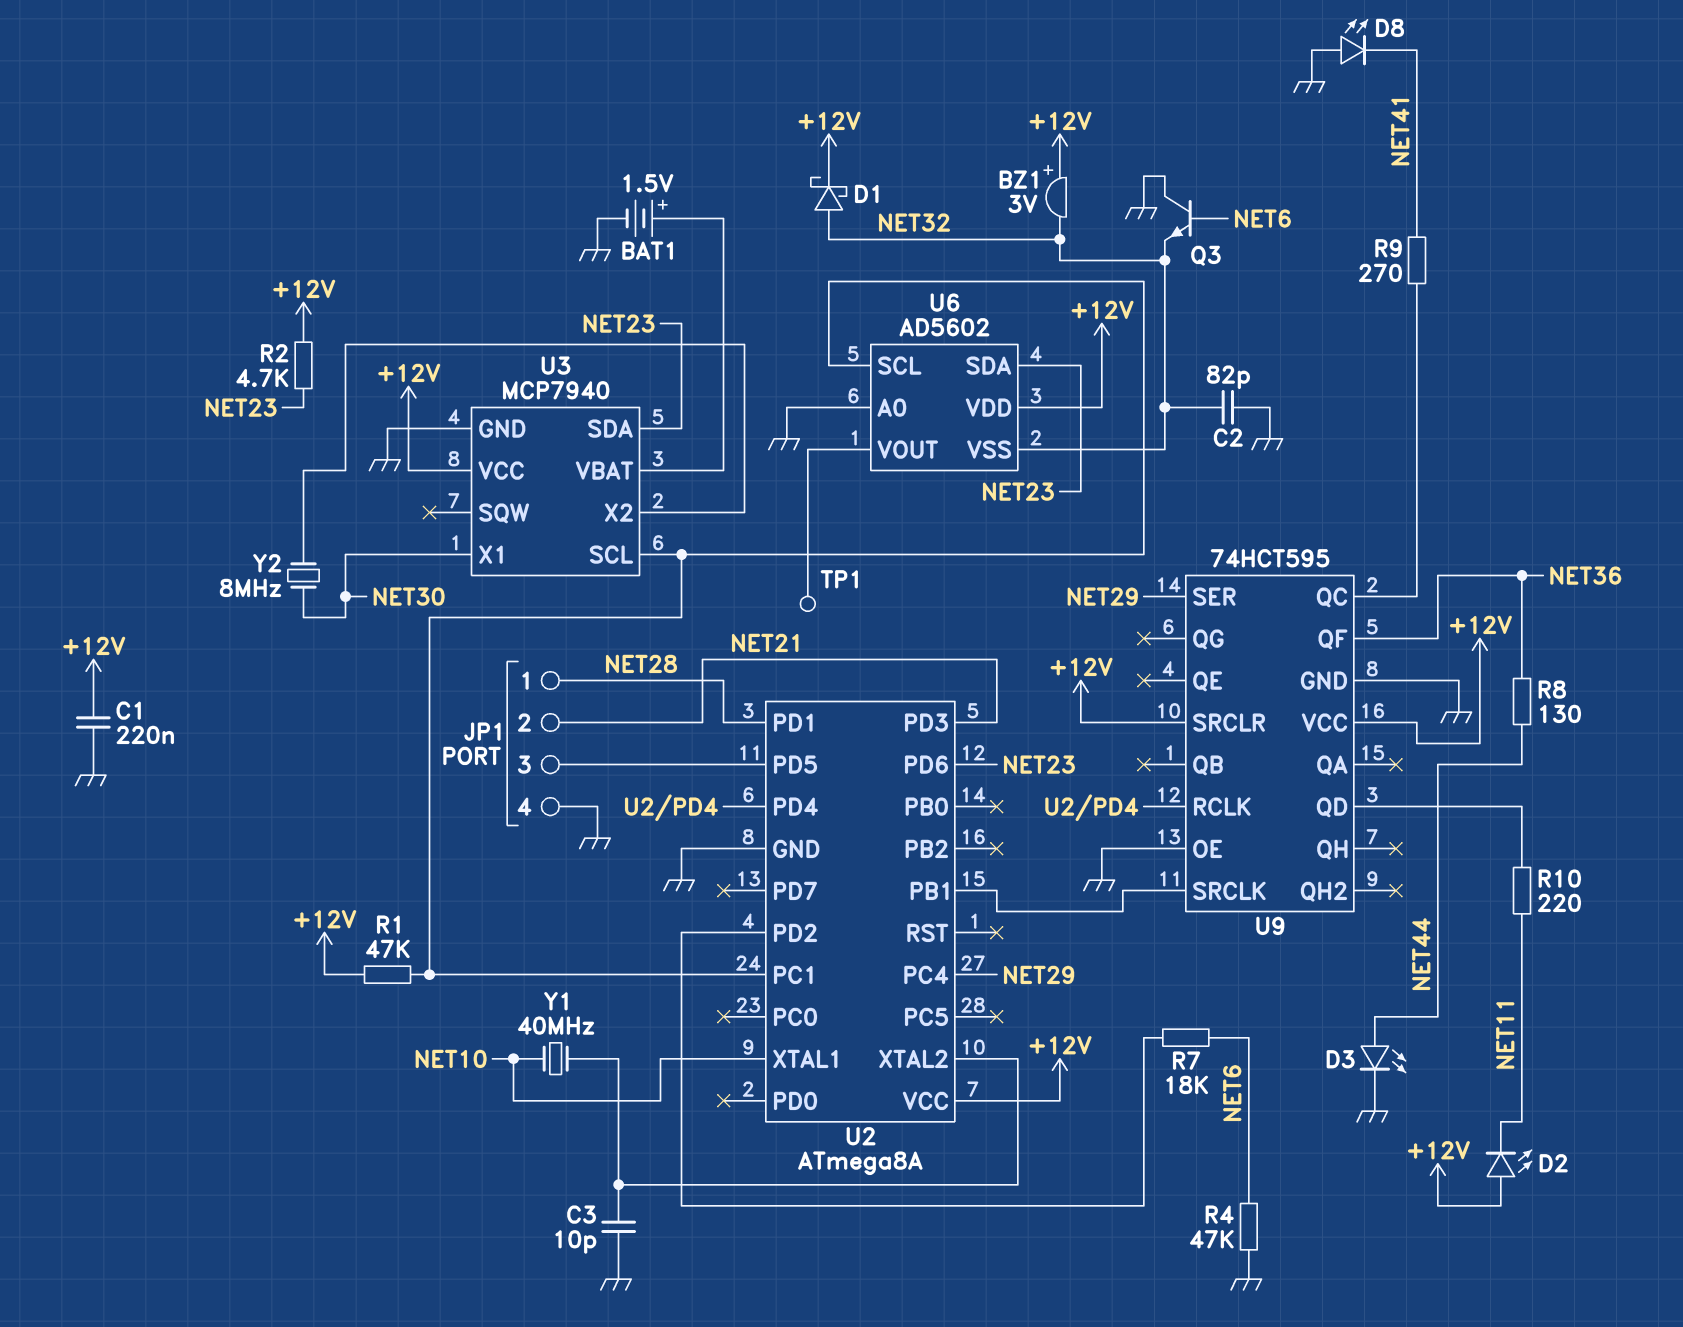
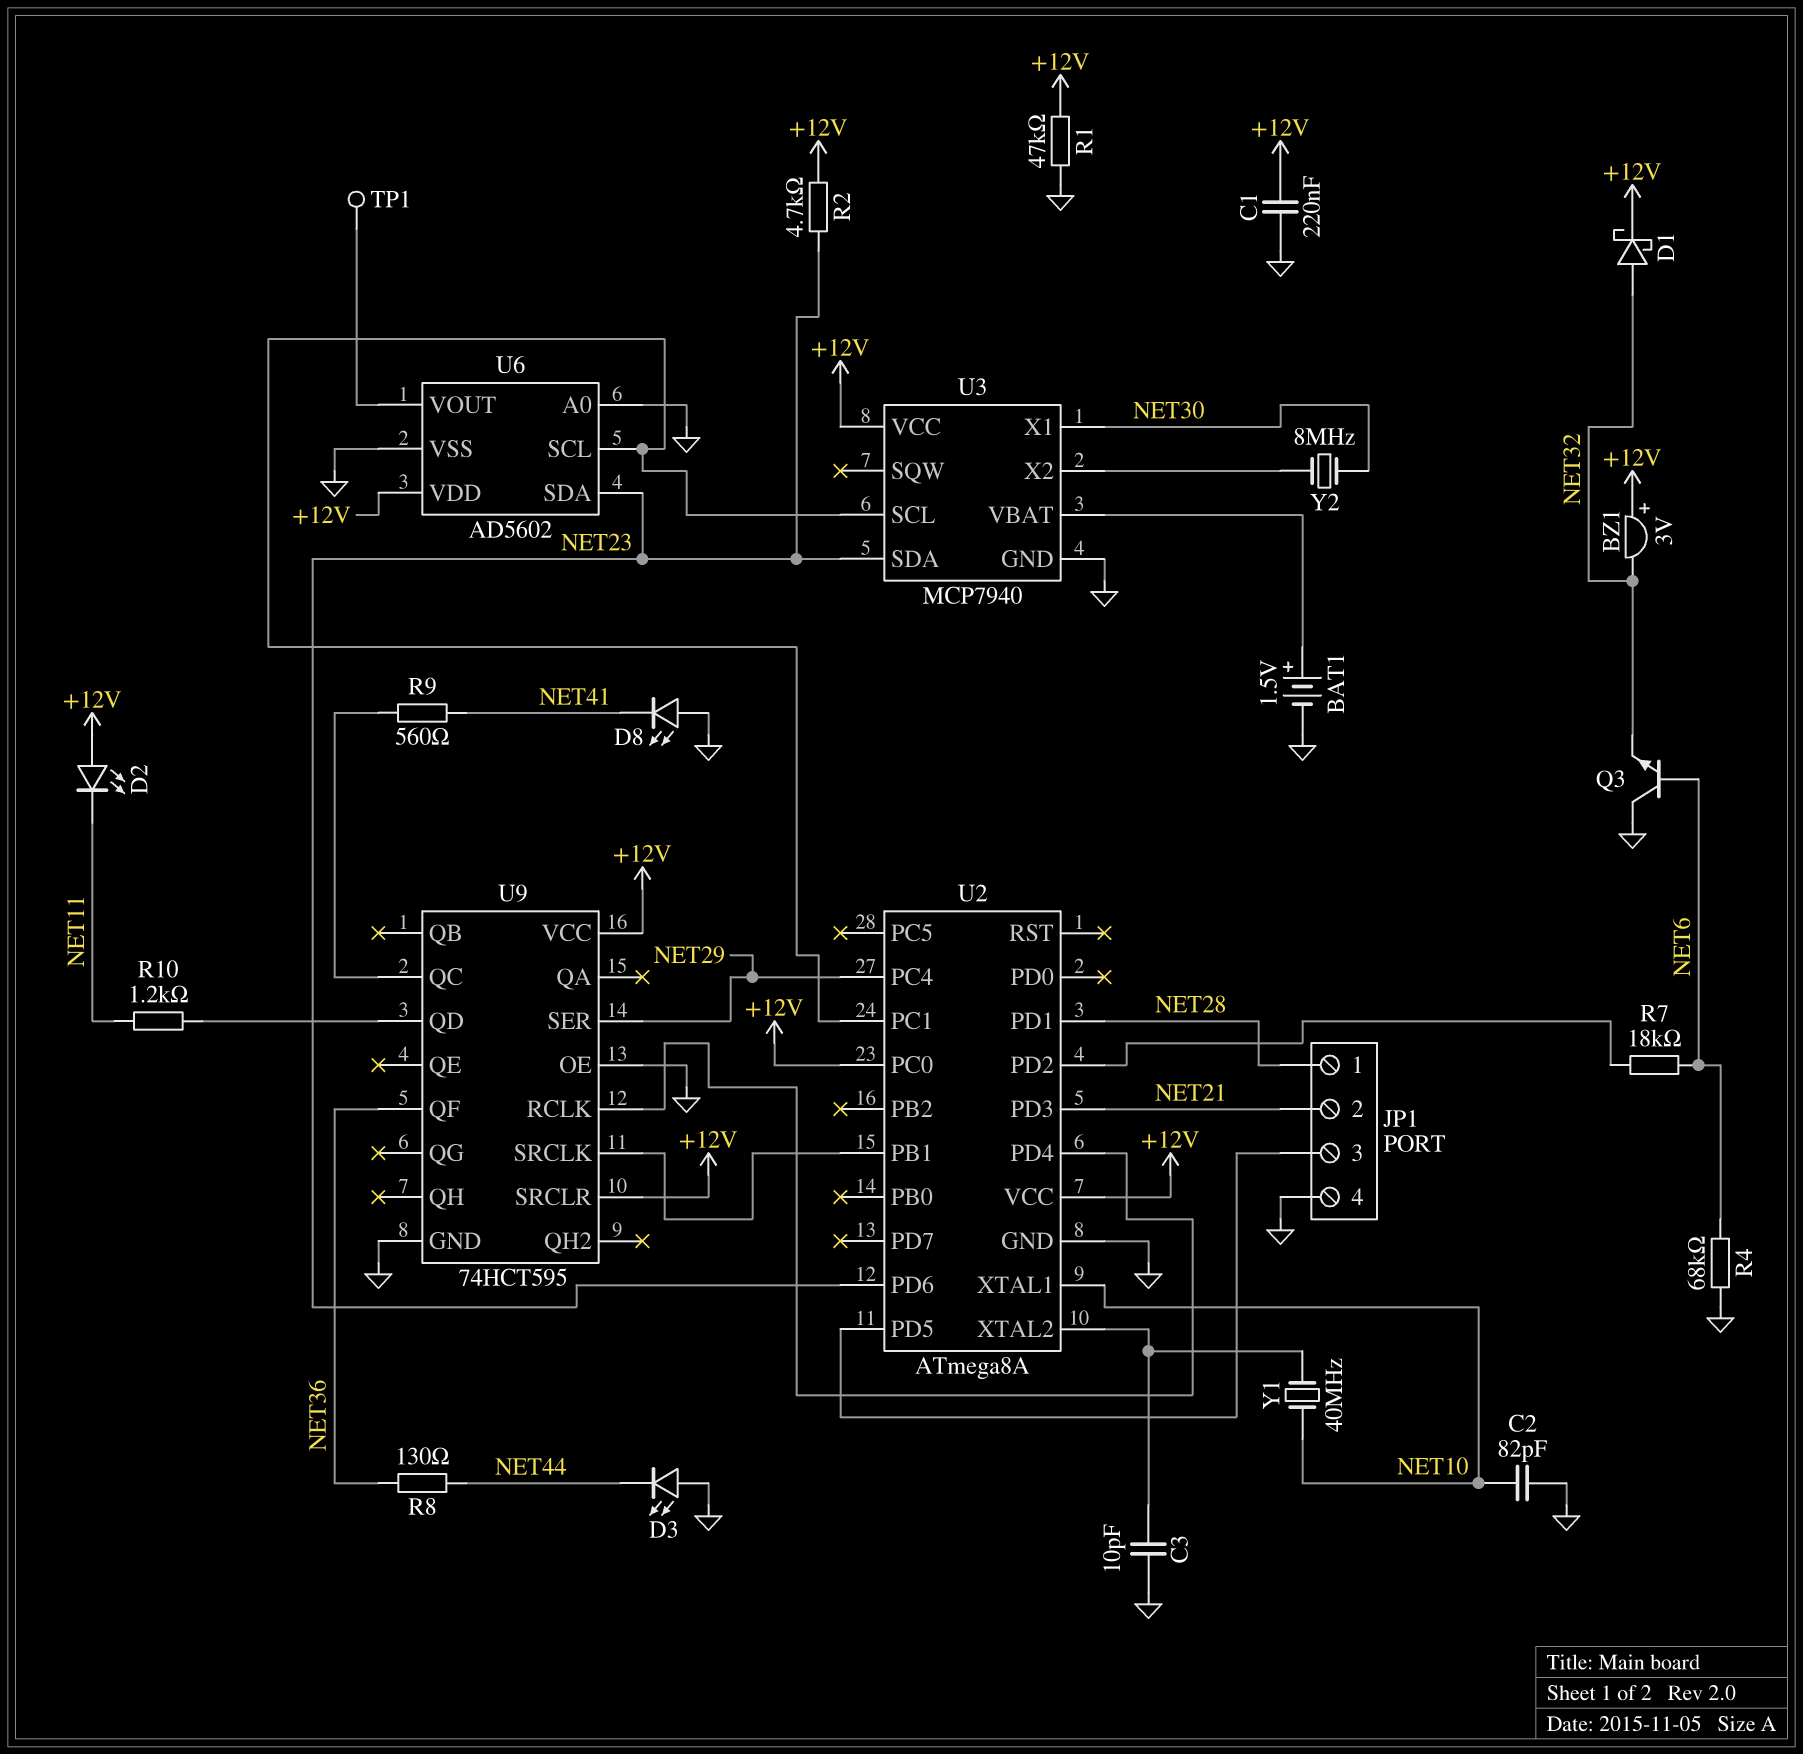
C2: 82pF (GND, NET32) -> 82pF (GND, NET10)
D3: LED (A NET44, K GND) -> LED (A GND, K NET44)
R1: 47k (+12V, U2/PC1) -> 47k (+12V, GND)
R4: 47k (GND, NET6) -> 68k (GND, NET6)
R9: 270 (NET41, U9/QC) -> 560 (NET41, U9/QC)
R10: 220 (NET11, U9/QD) -> 1.2k (NET11, U9/QD)
U2 pin PC0: none -> +12V
U6 pin VSS: NET32 -> GND

